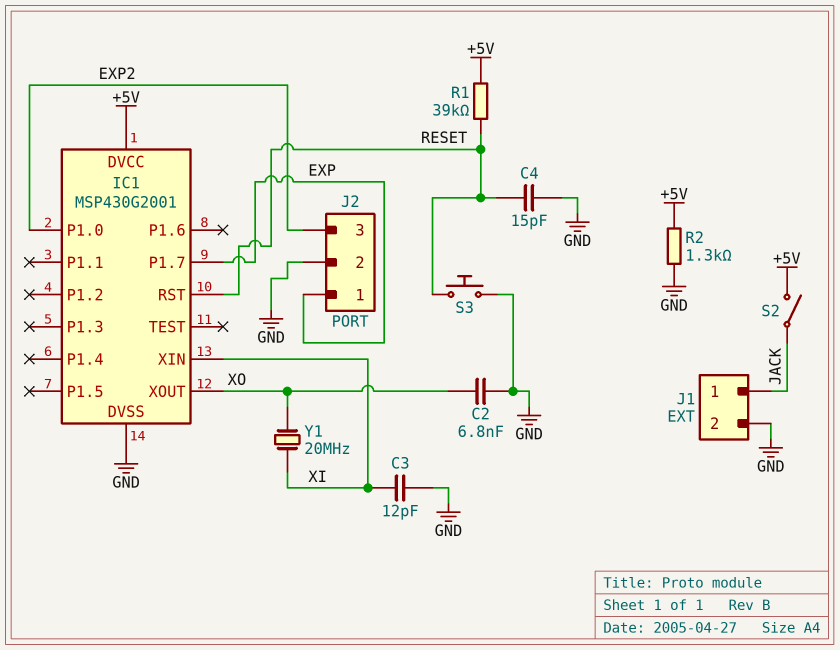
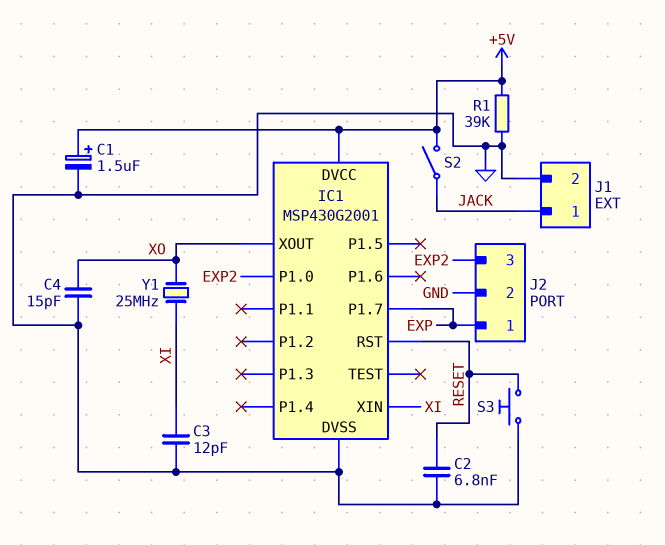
C1: none -> 1.5uF (plus +5V, minus GND)
C2: 6.8nF (GND, XO) -> 6.8nF (GND, RESET)
C4: 15pF (GND, RESET) -> 15pF (GND, XO)
R1: 39k (+5V, RESET) -> 39k (+5V, GND)
R2: 1.3k (+5V, GND) -> none
Y1: 20MHz (XI, XO) -> 25MHz (XI, XO)

